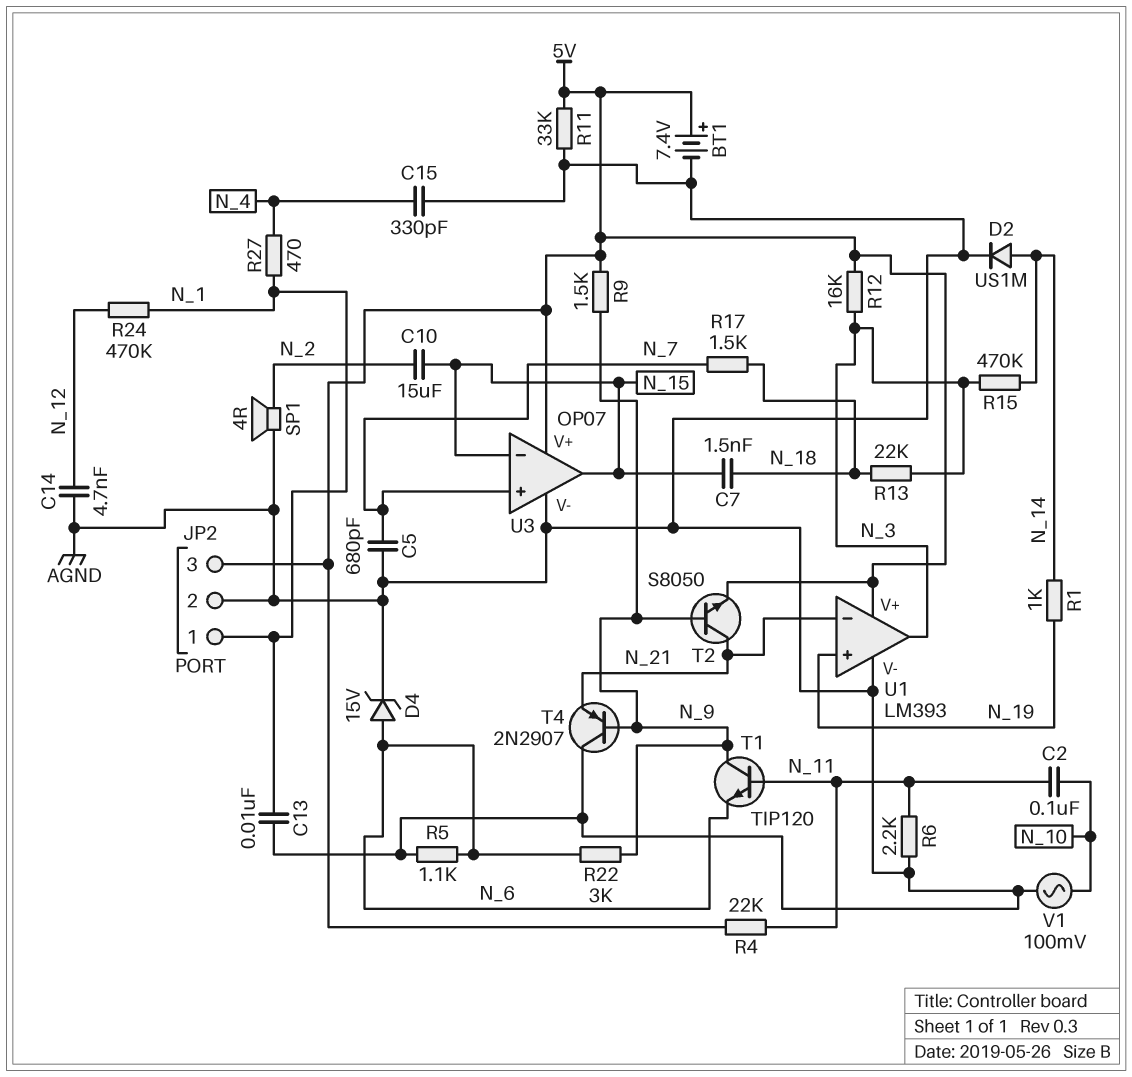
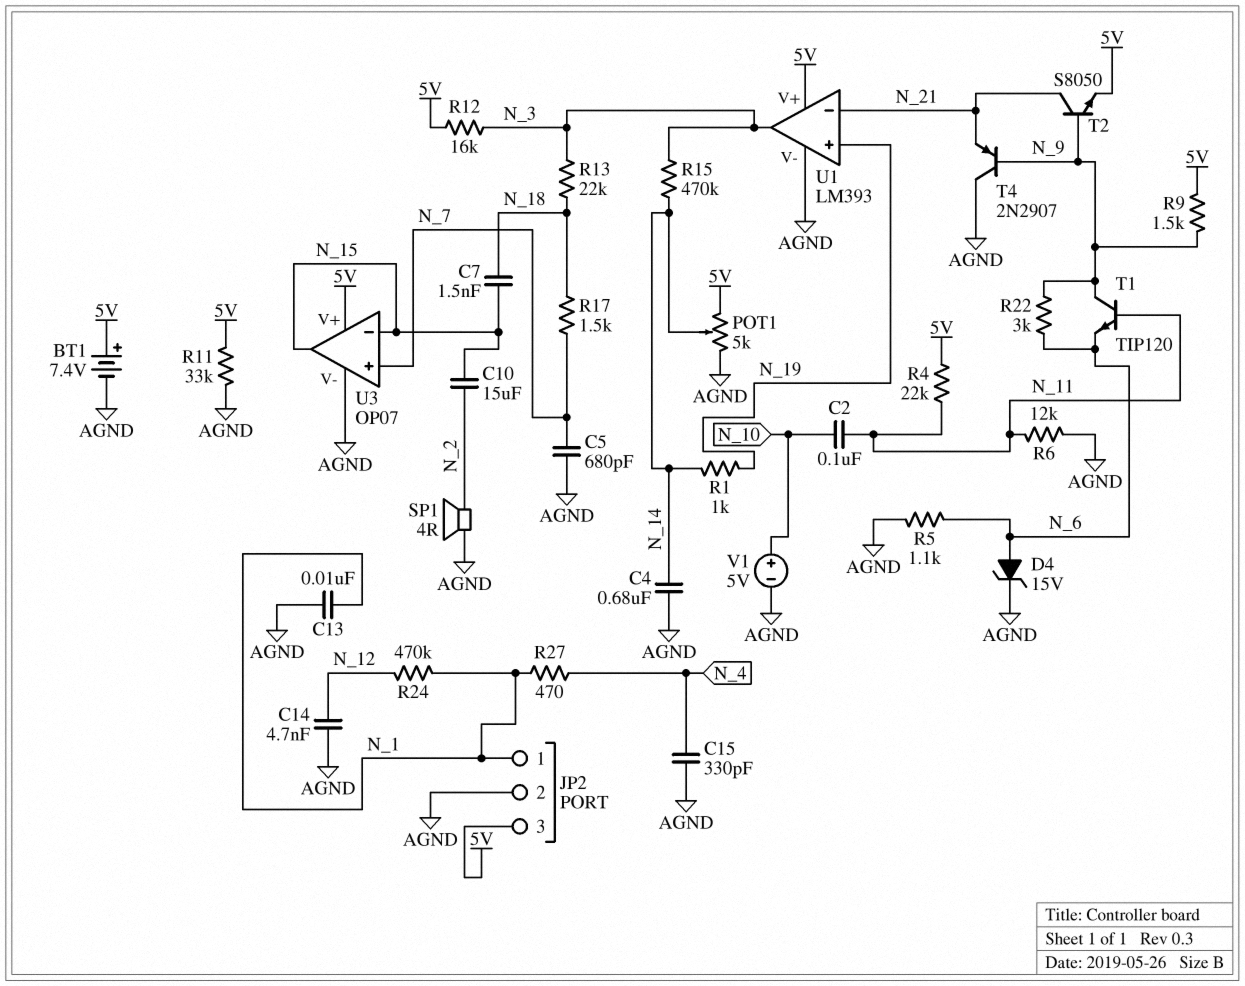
C4: none -> 680nF (AGND, N_14)
D2: diode US1M (A N_14, K AGND) -> none
POT1: none -> 5k (5V, AGND, wiper N_14)
R6: 2.2k (AGND, N_11) -> 12k (AGND, N_11)
V1: AC 100mV (AGND, N_10) -> 5V (plus N_10, minus AGND)

